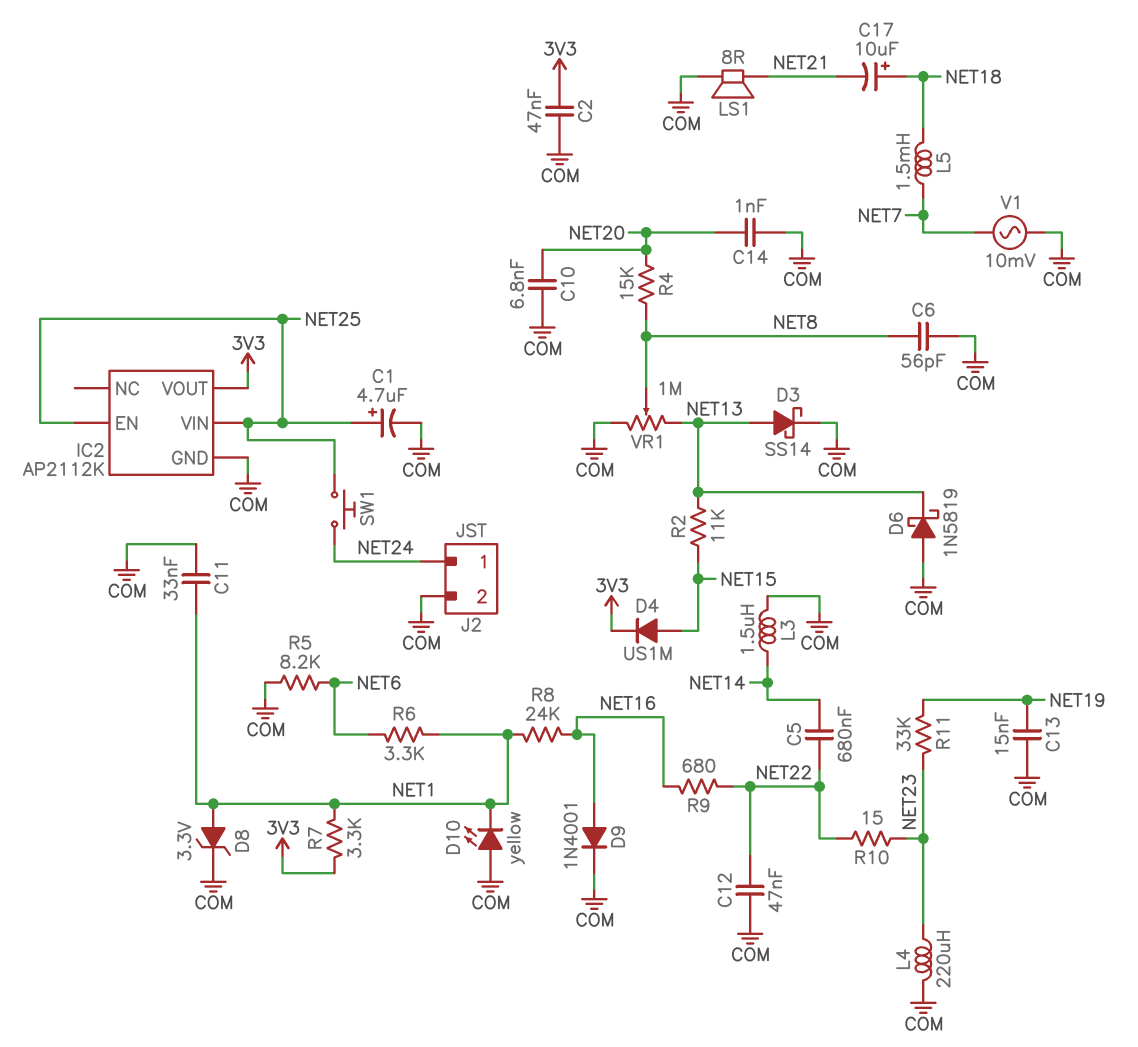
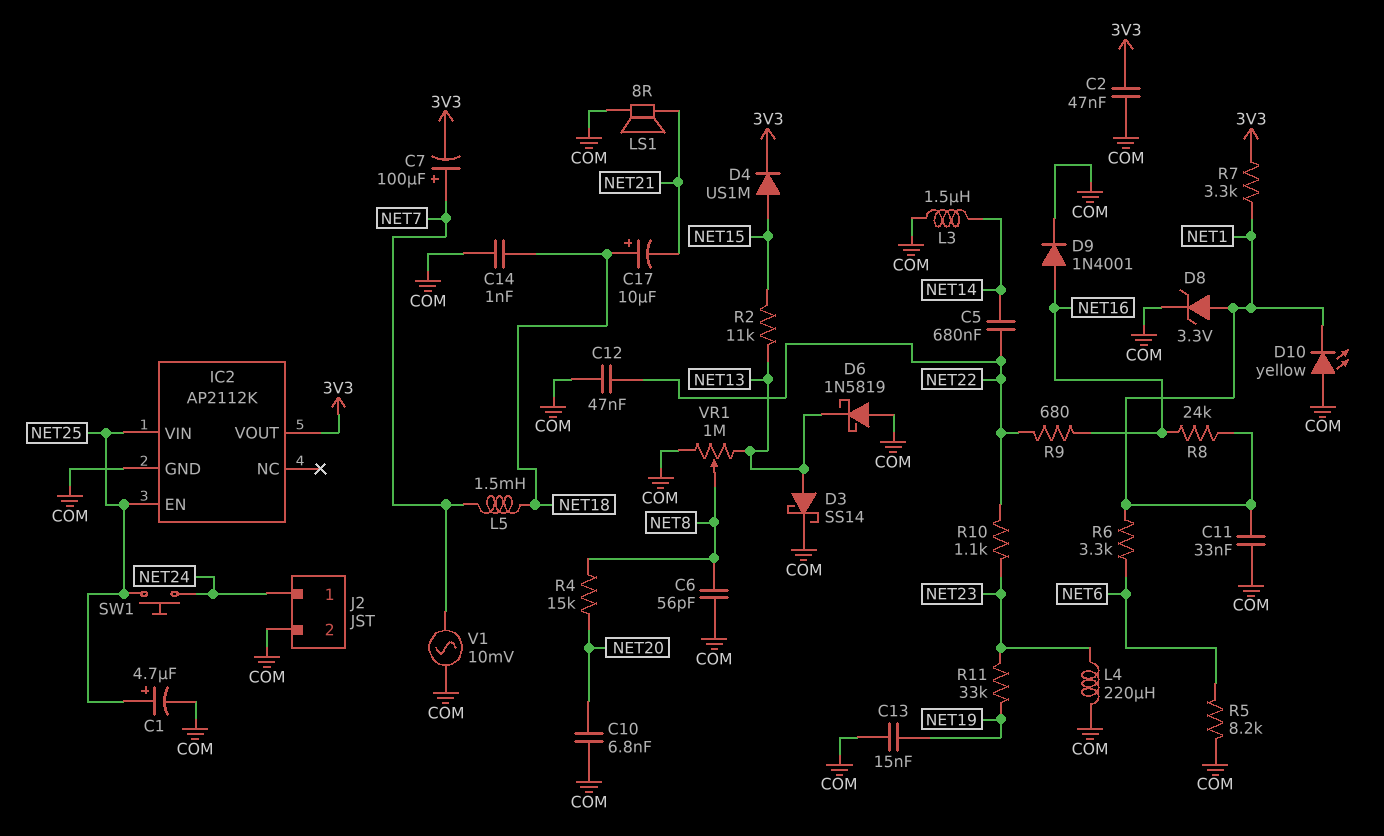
C7: none -> 100uF (plus NET7, minus 3V3)
C14: 1nF (COM, NET20) -> 1nF (COM, NET18)
R10: 15 (NET22, NET23) -> 1.1k (NET22, NET23)

